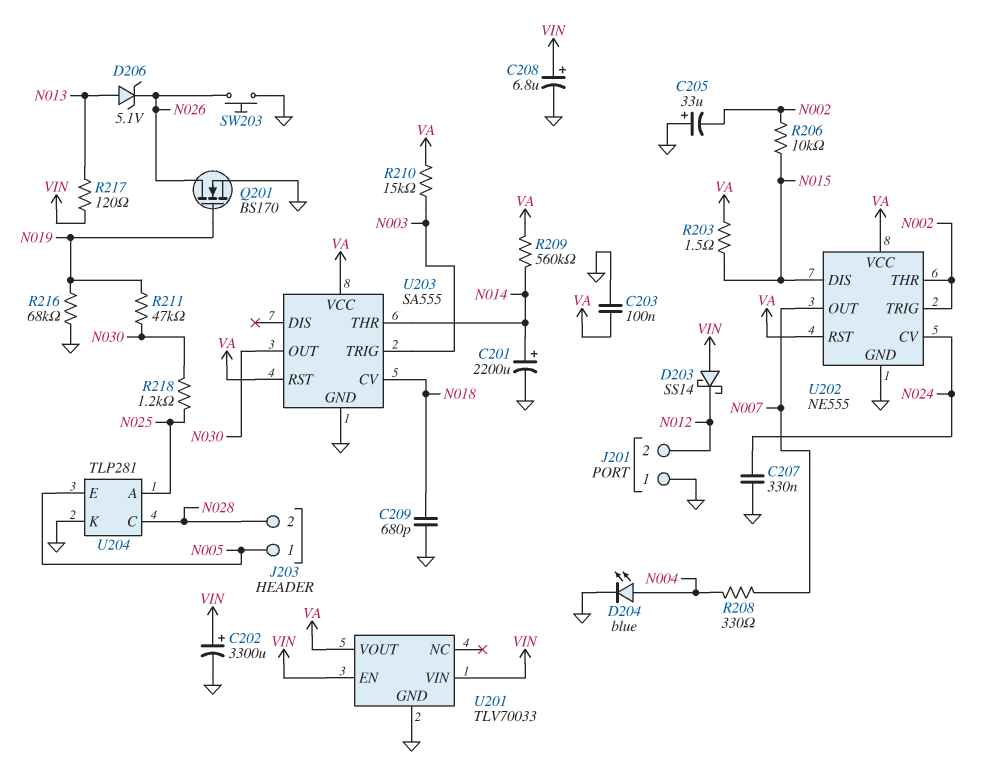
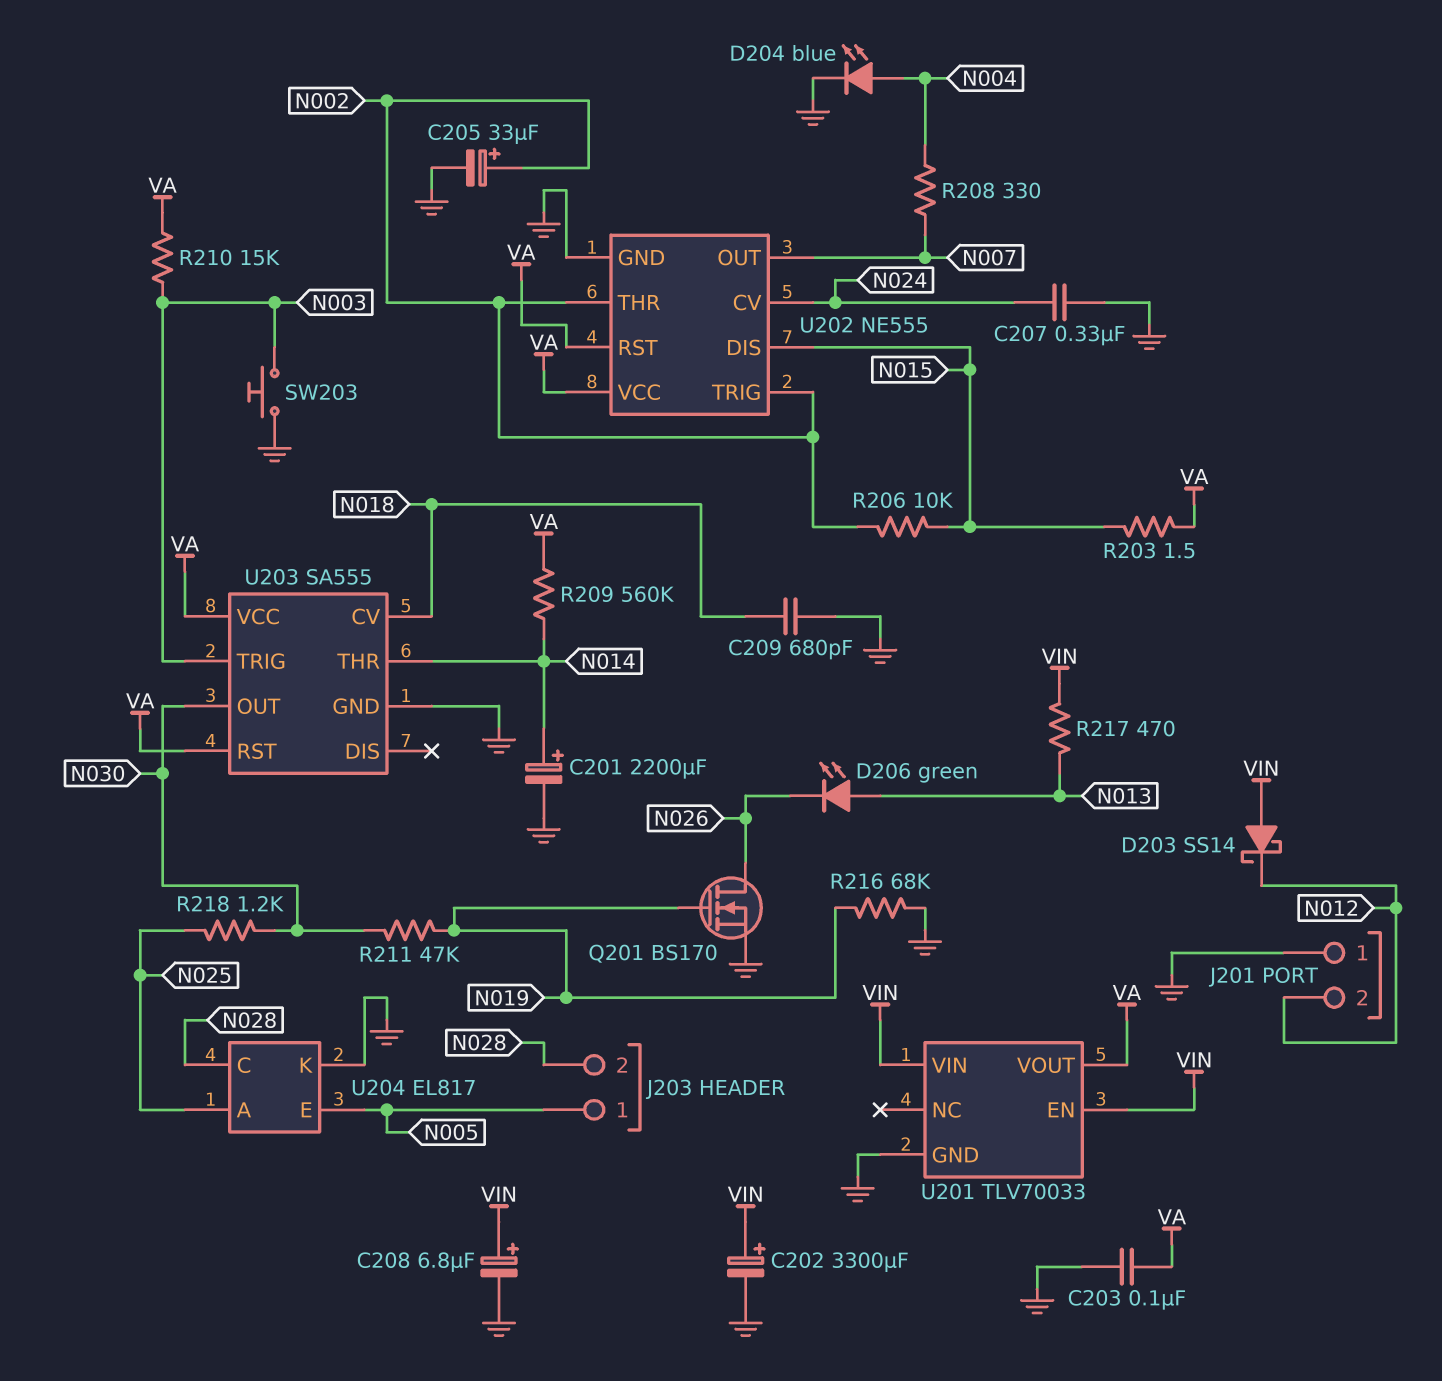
C205: 33uF (plus GND, minus N002) -> 33uF (plus N002, minus GND)
D206: zener 5.1V (A N013, K N026) -> LED green (A N013, K N026)
R217: 120 (N013, VIN) -> 470 (N013, VIN)
SW203: button (GND, N026) -> button (GND, N003)
U204: TLP281 -> EL817

